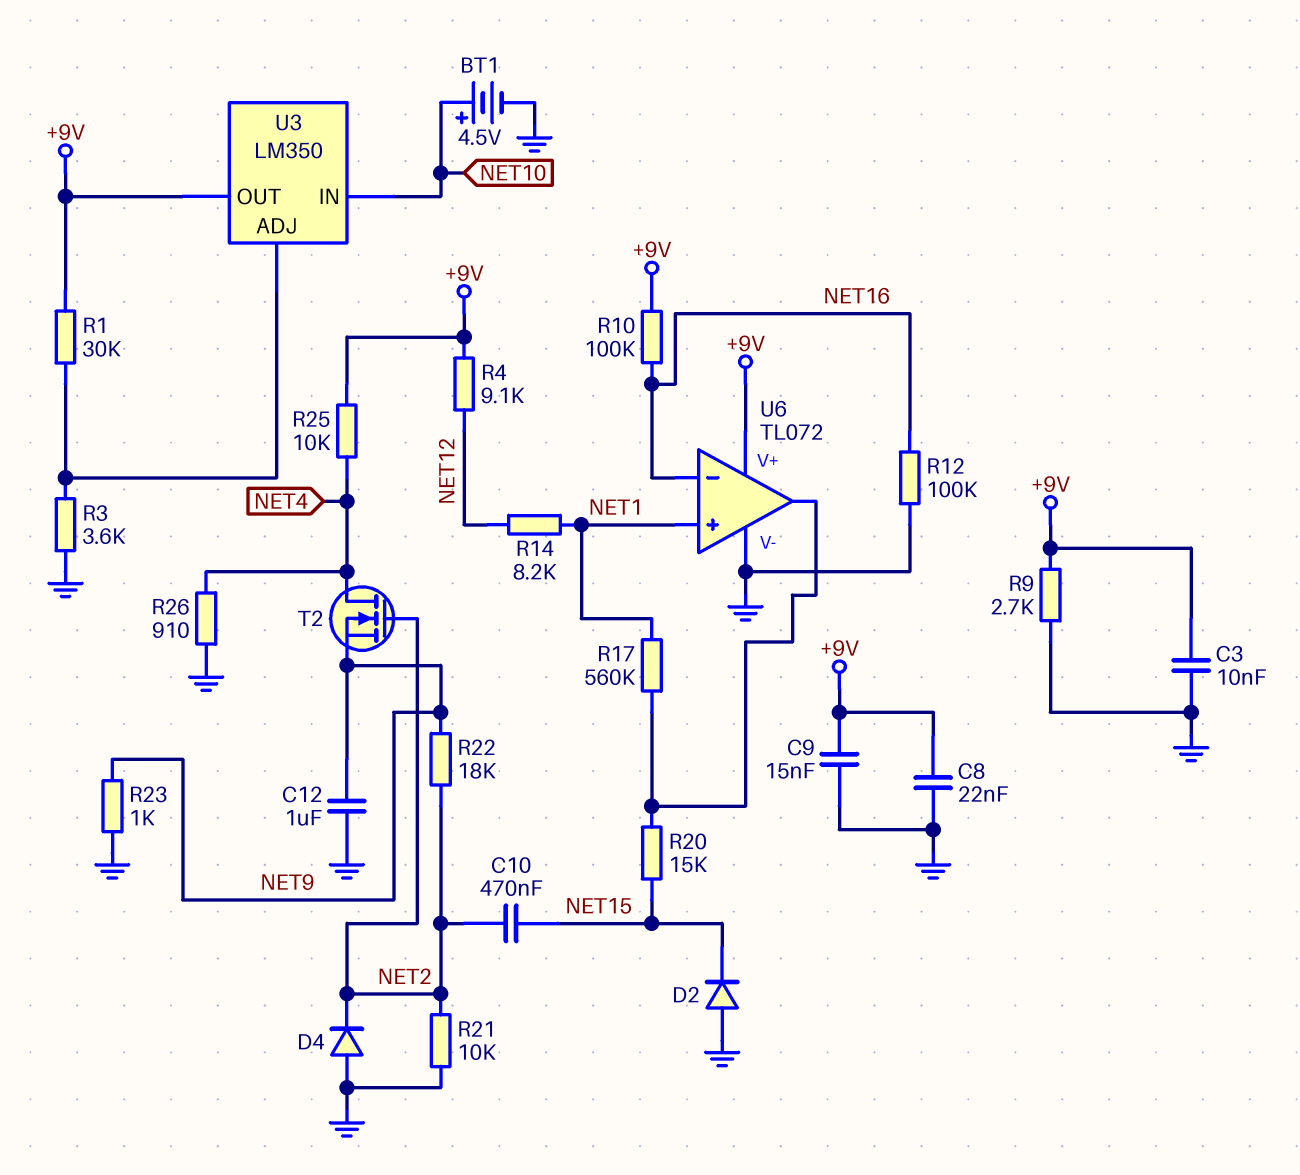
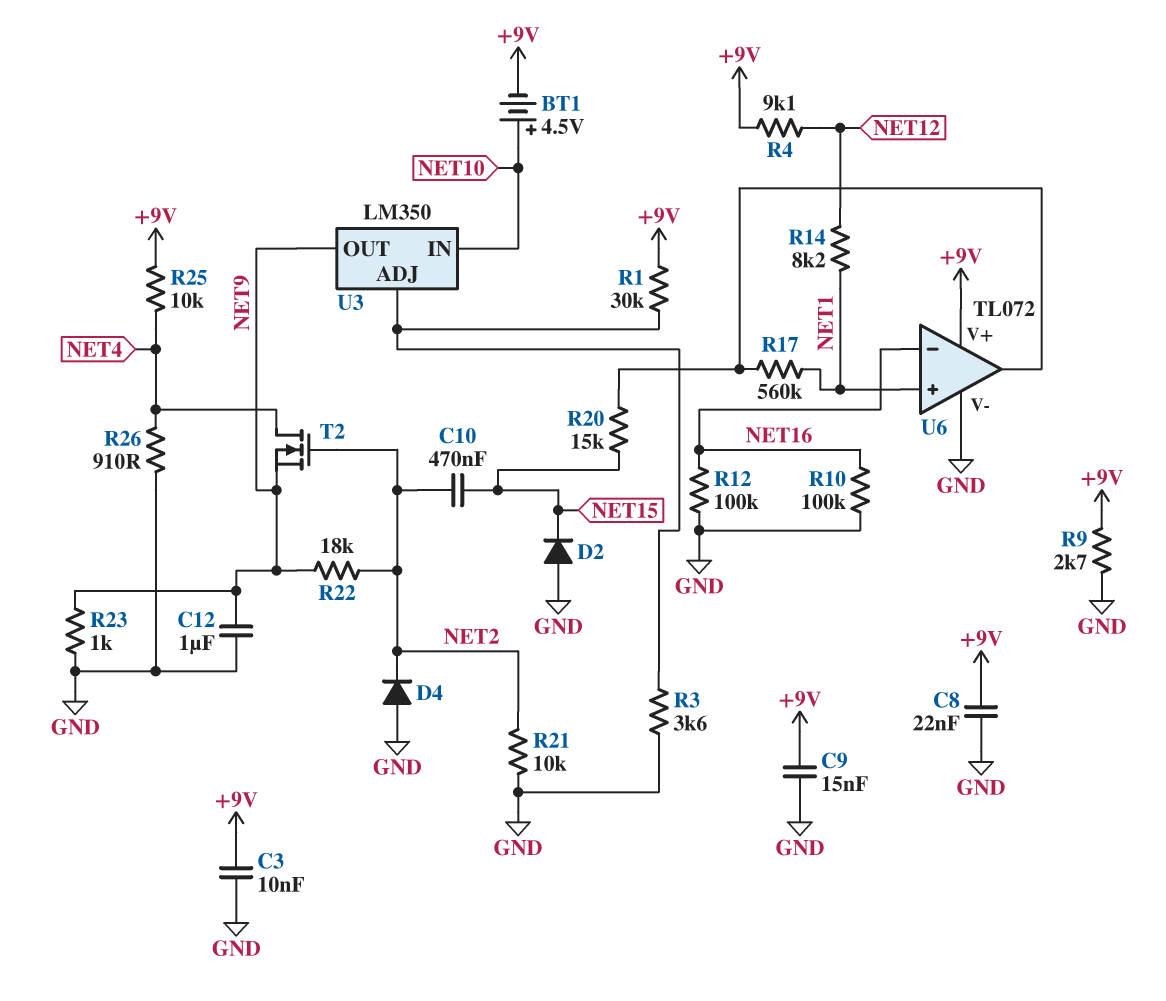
BT1: 4.5V (plus NET10, minus GND) -> 4.5V (plus NET10, minus +9V)
R10: 100k (+9V, NET16) -> 100k (GND, NET16)
U3 pin OUT: +9V -> NET9

